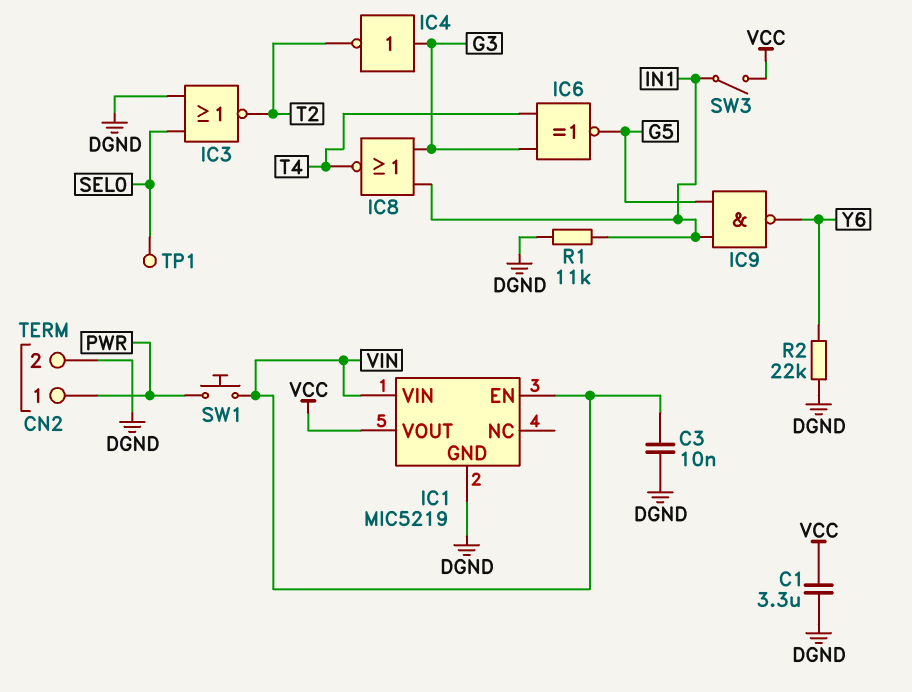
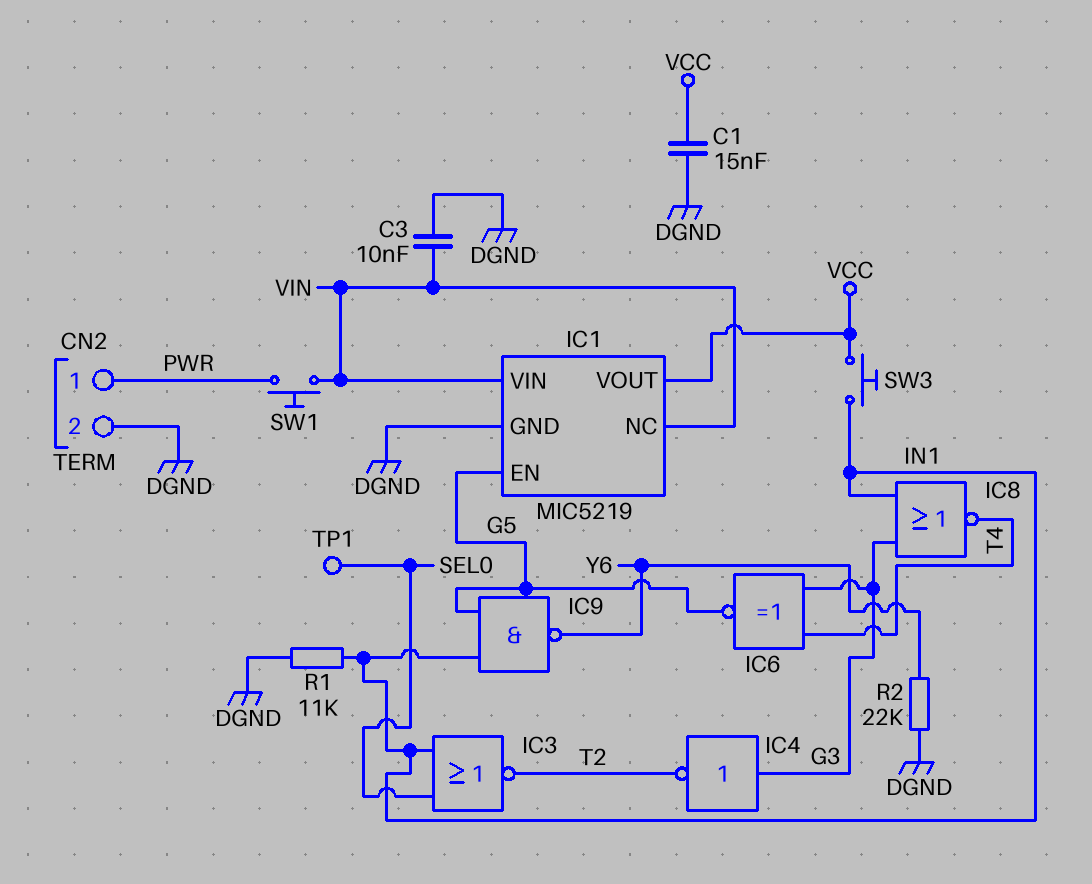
C1: 3.3uF (DGND, VCC) -> 15nF (DGND, VCC)
IC1 pin EN: VIN -> G5
IC1 pin NC: none -> VIN
IC3: NOR (in DGND, in SEL0, out T2) -> NOR (in IN1, in SEL0, out T2)
SW3: switch (IN1, VCC) -> button (IN1, VCC)

